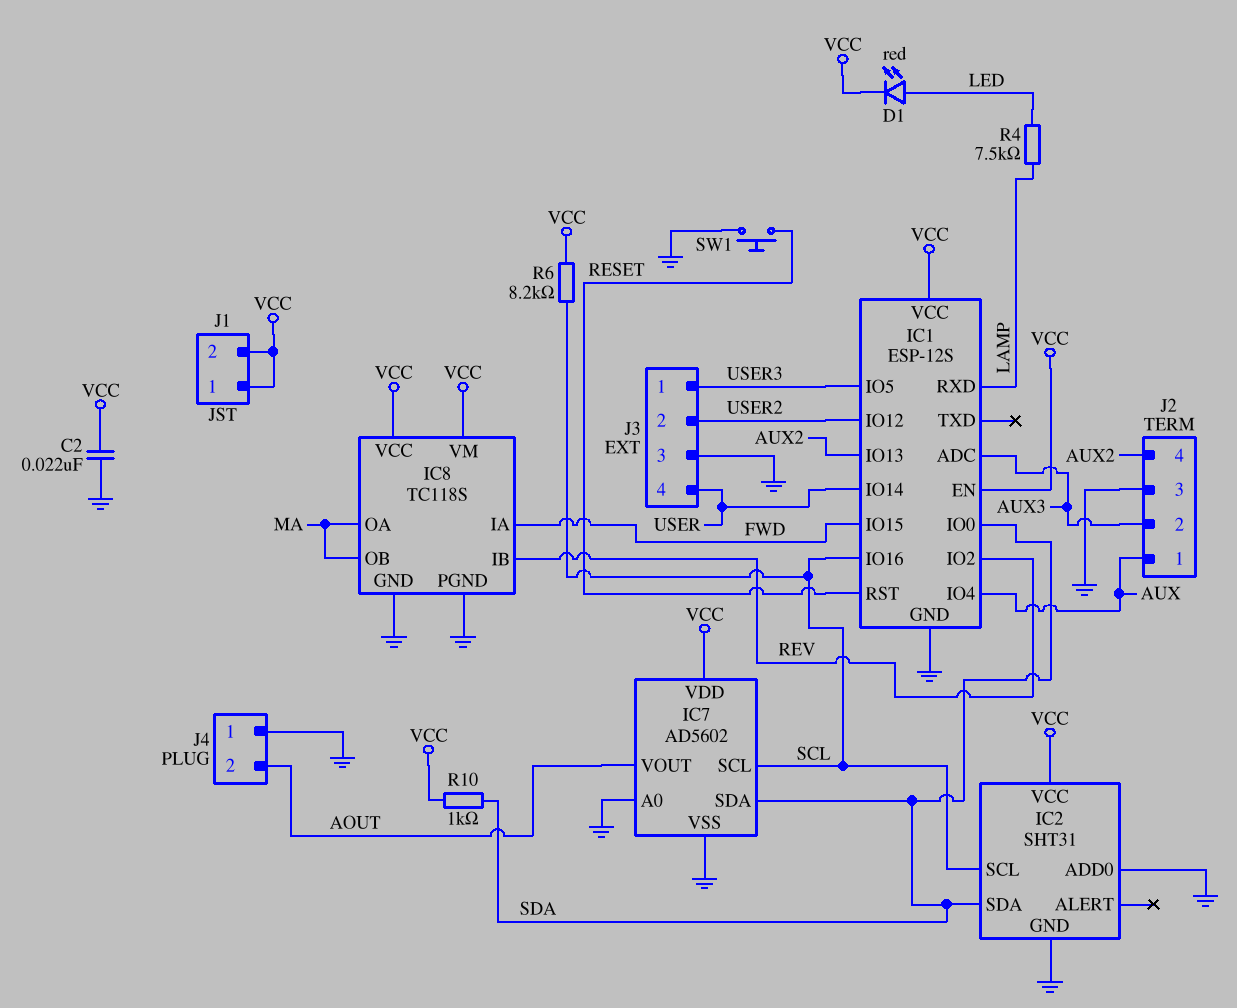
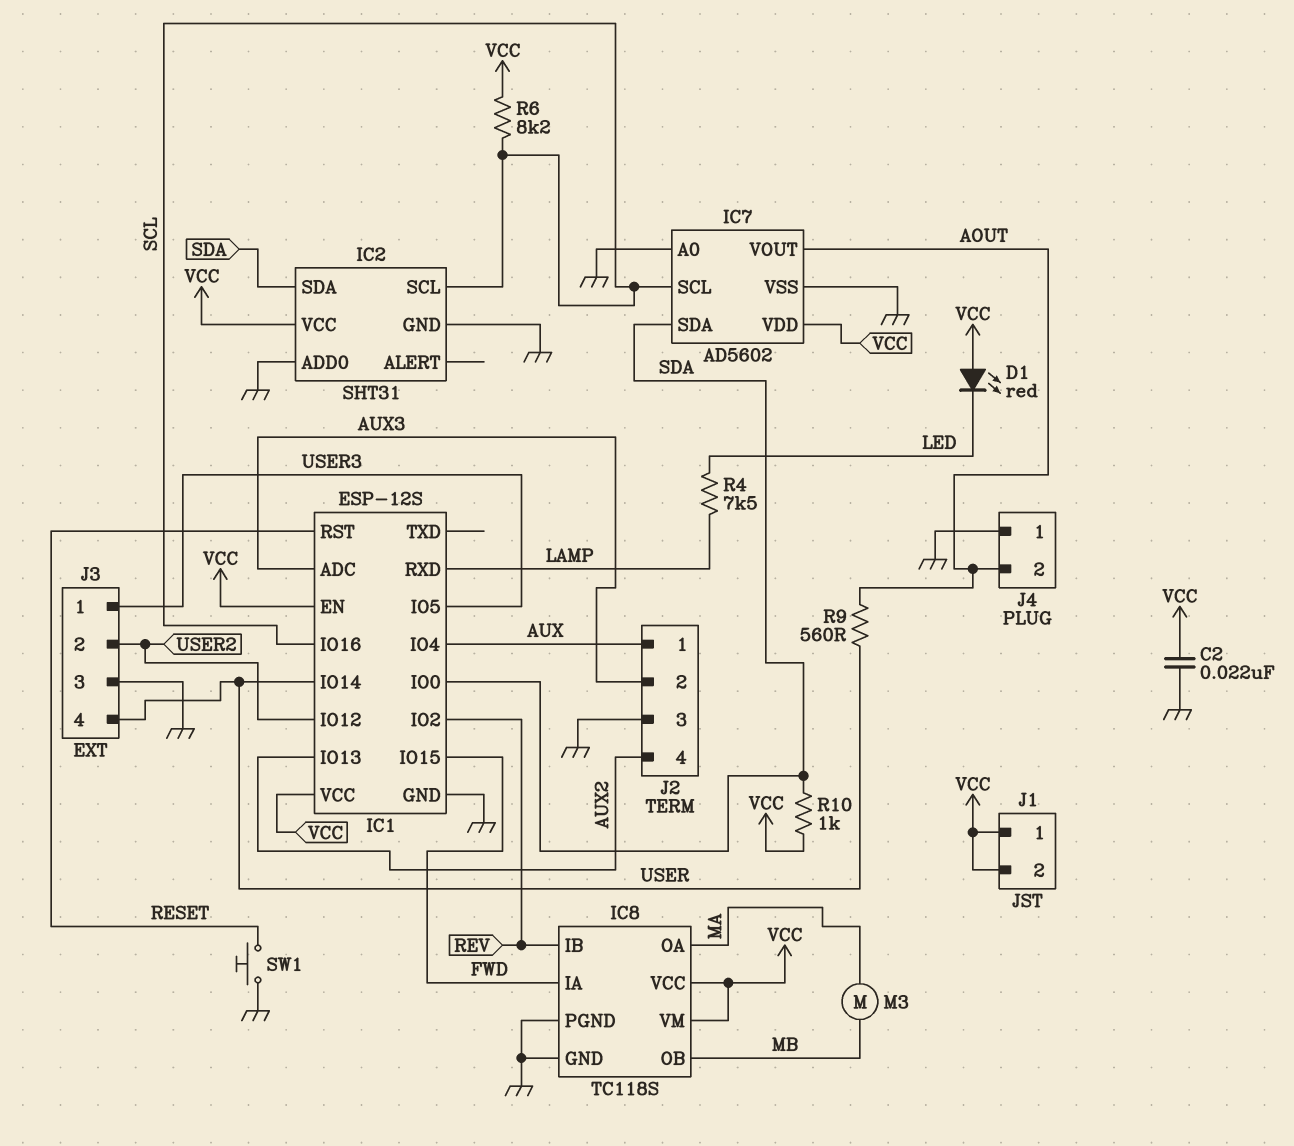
D1: LED red (A LED, K VCC) -> LED red (A VCC, K LED)
IC8 pin OB: MA -> MB
M3: none -> motor (MA, MB)
R9: none -> 560 (AOUT, USER)

